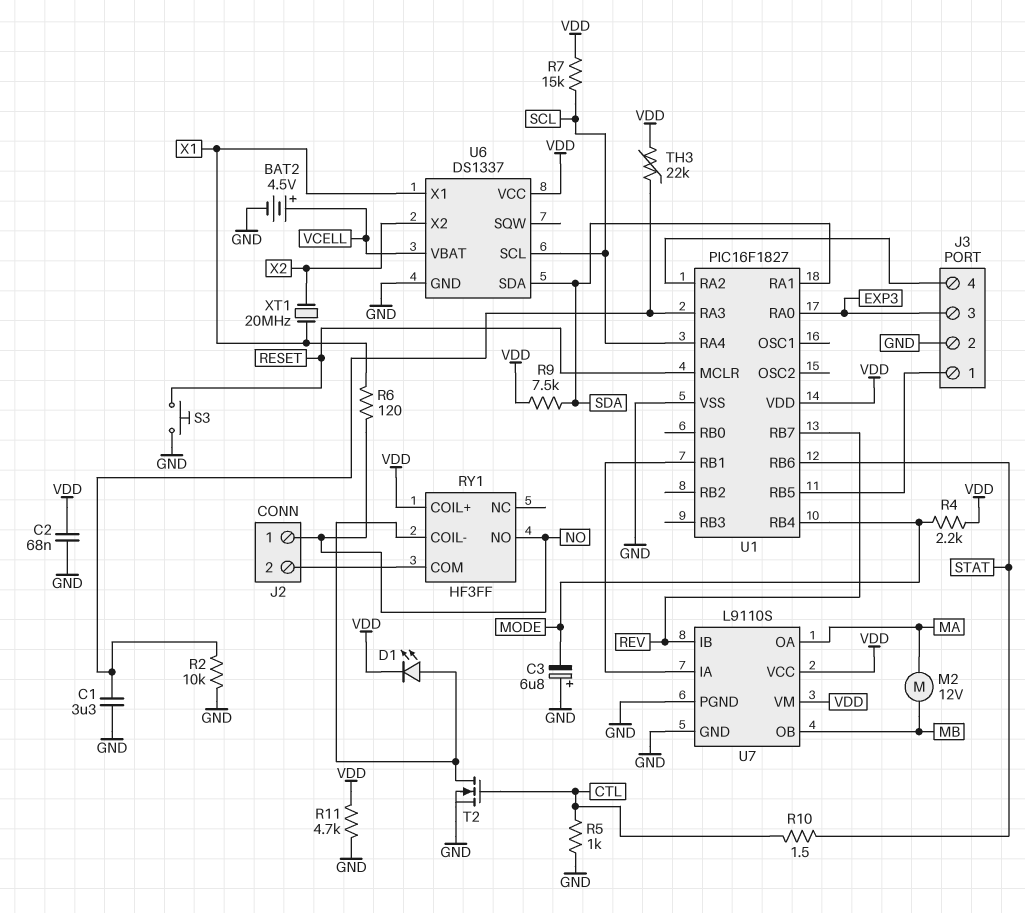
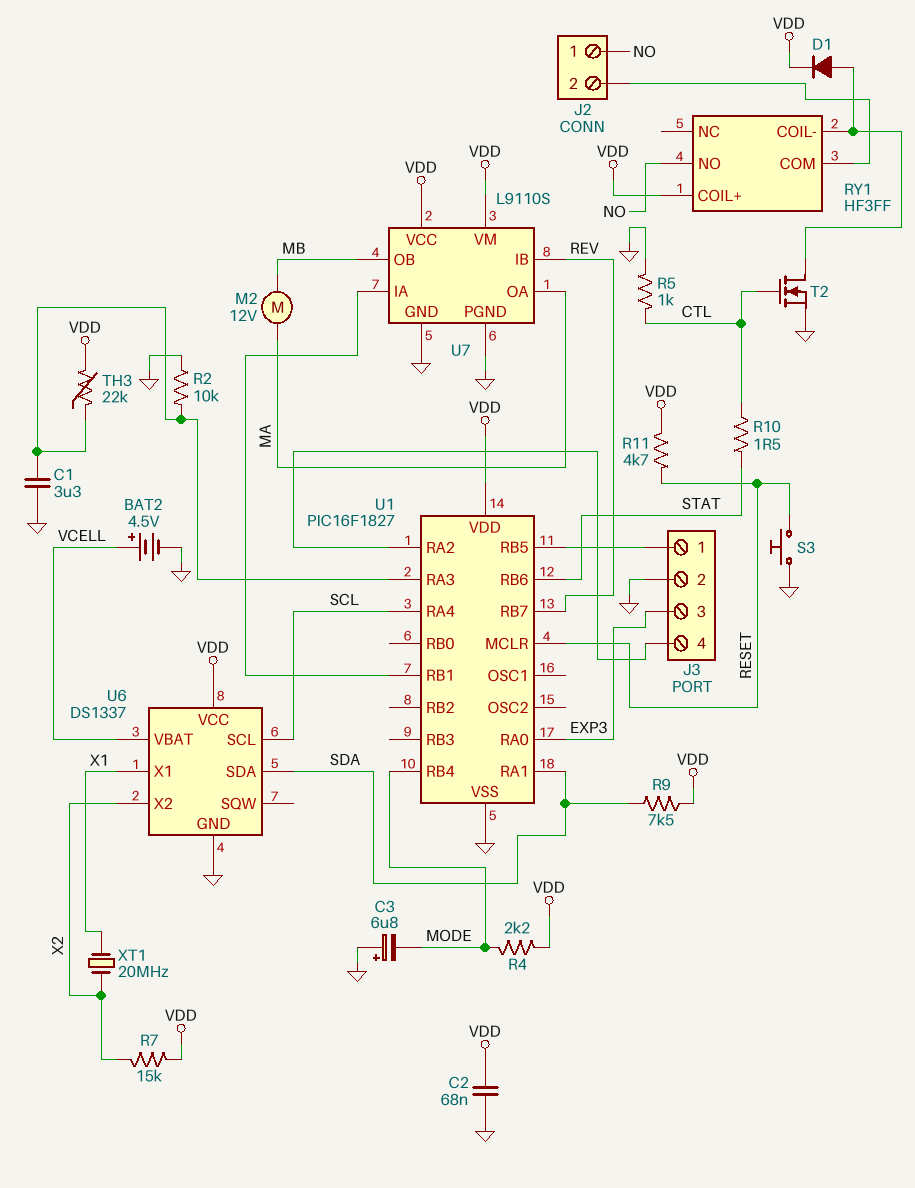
D1: LED (A RY1/COIL-, K VDD) -> diode (A RY1/COIL-, K VDD)
R6: 120 (NO, X1) -> none
R7: 15k (SCL, VDD) -> 15k (VDD, X2)
R11: 4.7k (GND, VDD) -> 4.7k (RESET, VDD)

